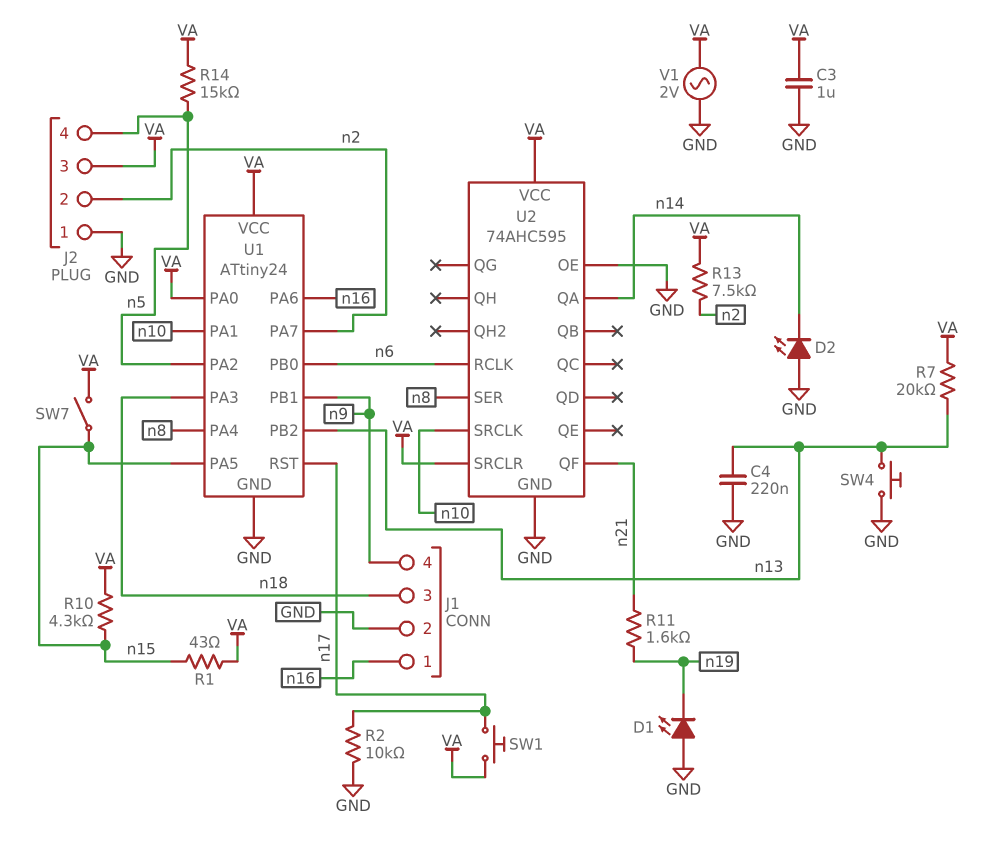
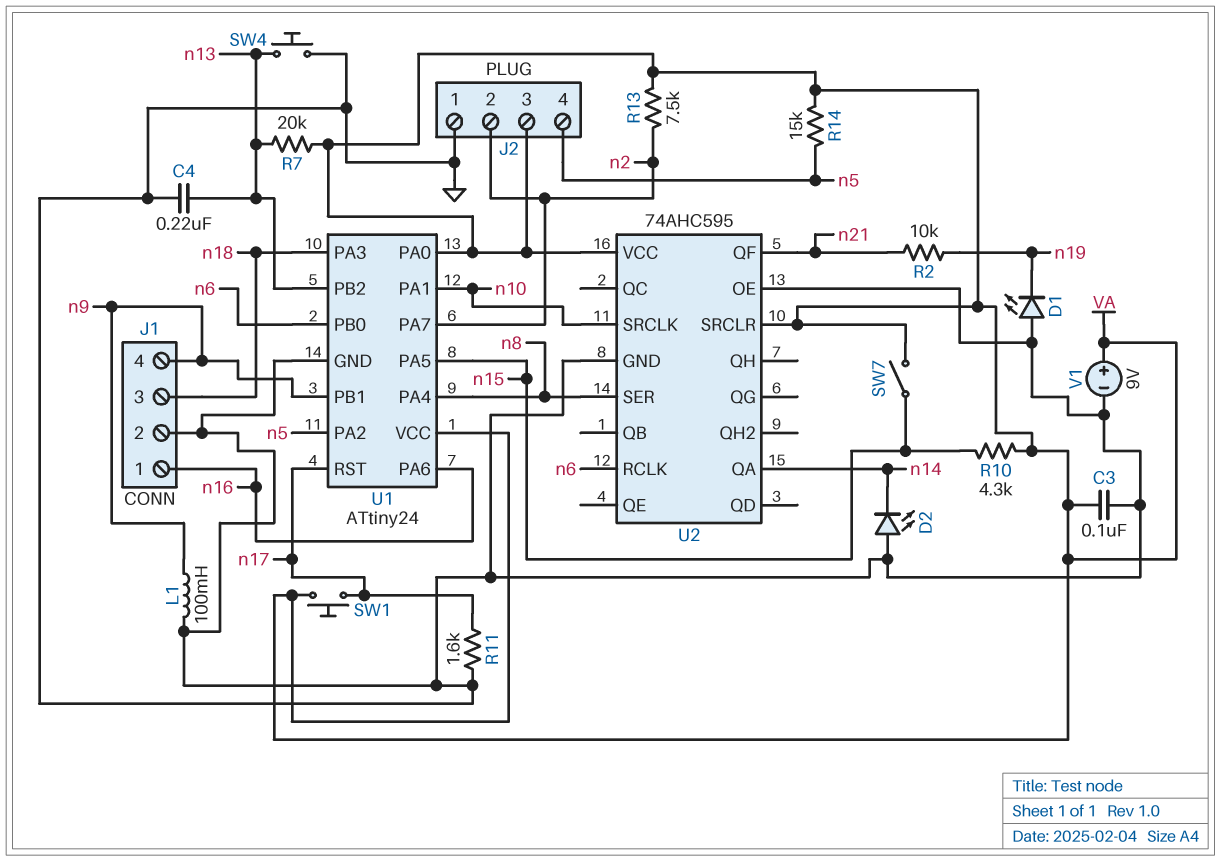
C3: 1uF (GND, VA) -> 100nF (GND, VA)
L1: none -> 100mH (GND, n9)
R1: 43 (VA, n15) -> none
R2: 10k (GND, n17) -> 10k (n19, n21)
R11: 1.6k (n19, n21) -> 1.6k (GND, n17)
V1: AC 2V (GND, VA) -> 9V (plus VA, minus GND)

